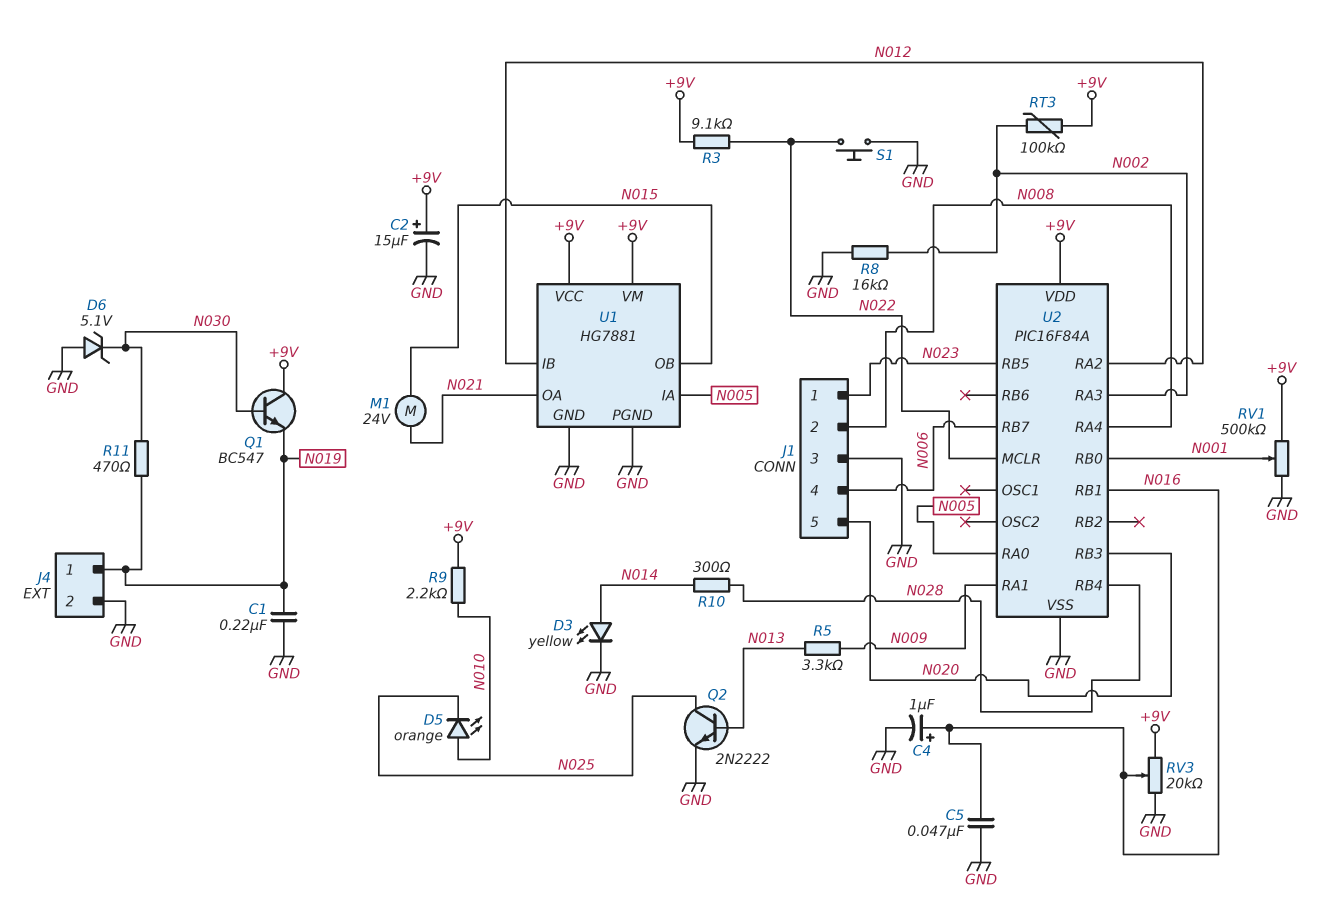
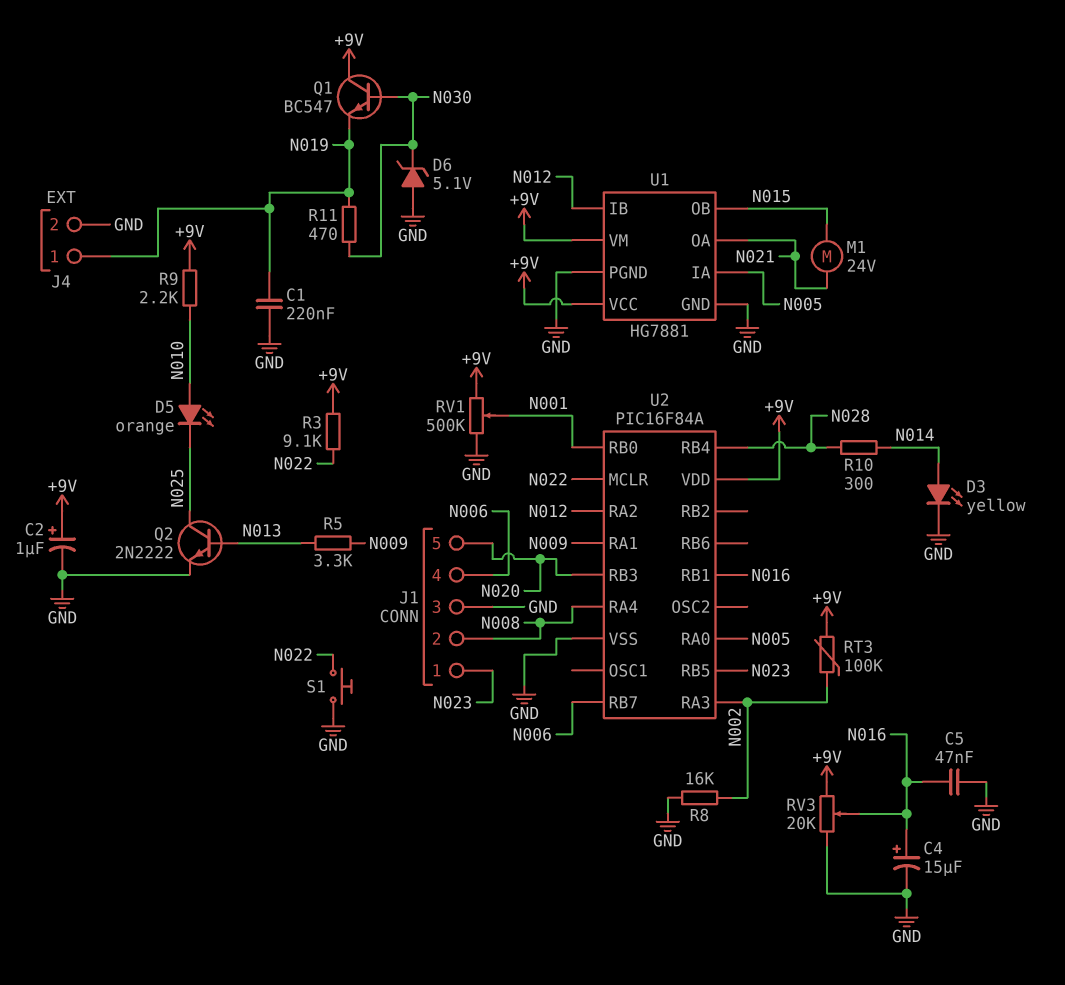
C2: 15uF (plus +9V, minus GND) -> 1uF (plus +9V, minus GND)
C4: 1uF (plus N016, minus GND) -> 15uF (plus N016, minus GND)

